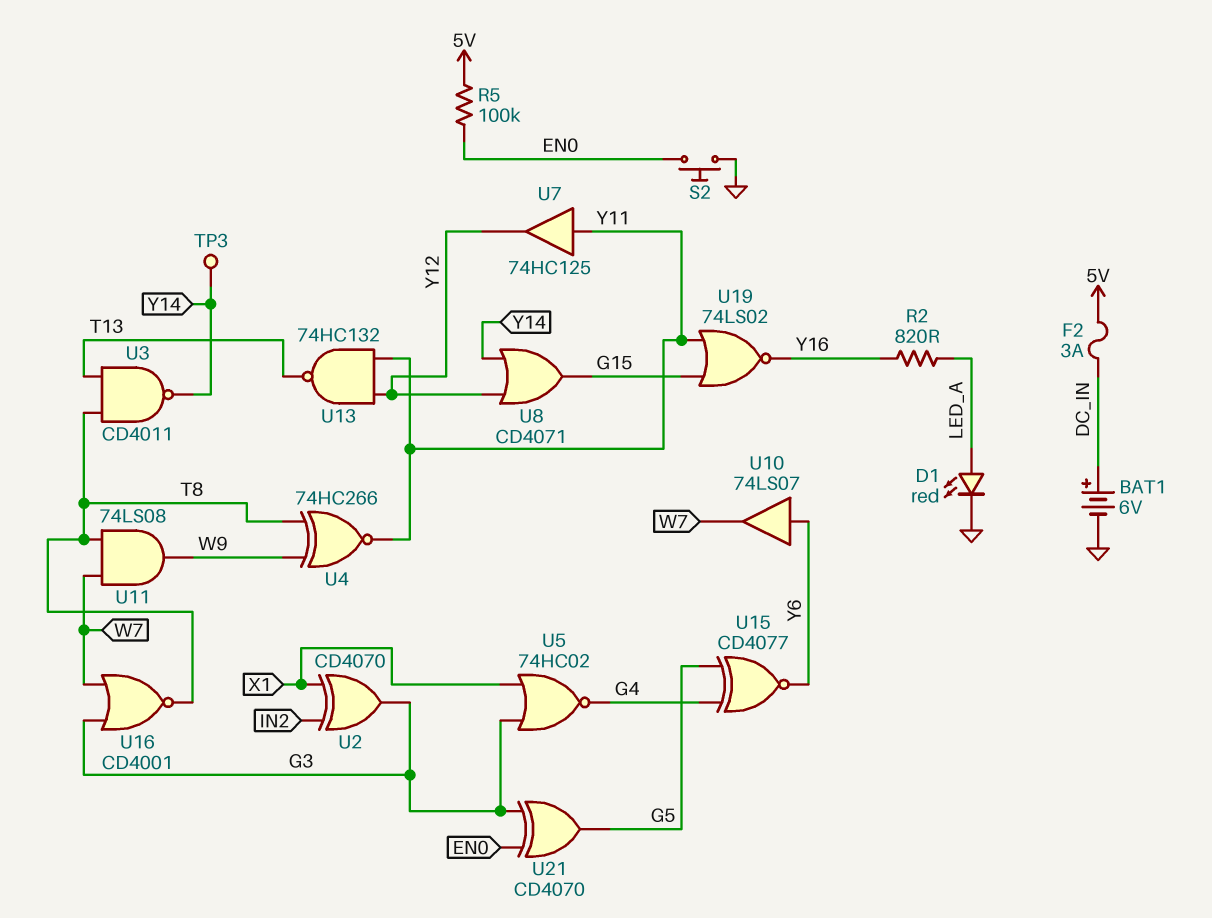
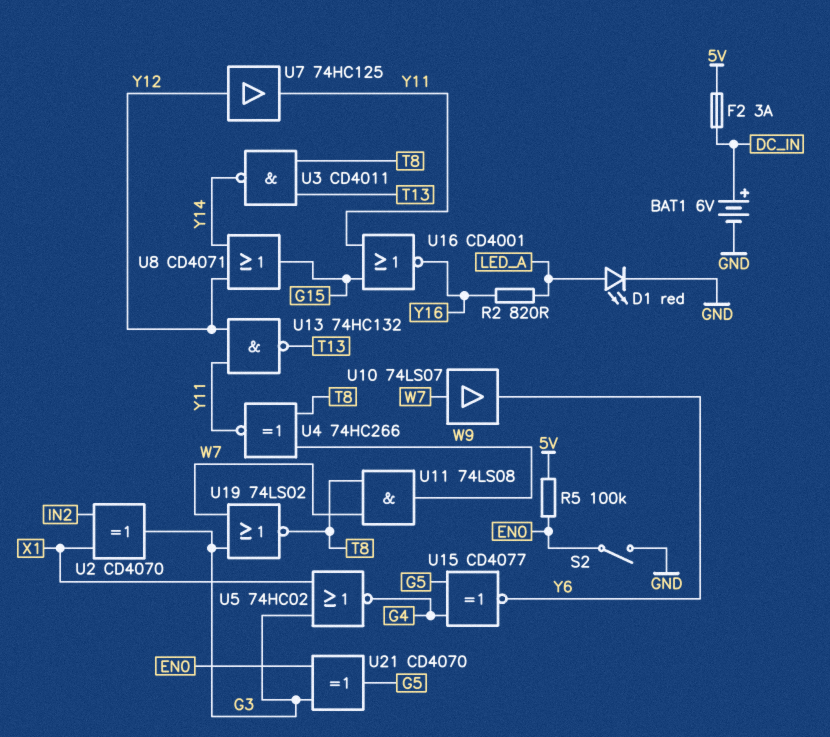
S2: button (EN0, GND) -> switch (EN0, GND)
TP3: test point (Y14) -> none
U7: buffer 74HC125 (in Y11, out Y12) -> buffer 74HC125 (in Y12, out Y11)
U10: buffer 74LS07 (in Y6, out W7) -> buffer 74LS07 (in W7, out Y6)
U16: NOR CD4001 (in G3, in W7, out T8) -> NOR CD4001 (in G15, in Y11, out Y16)
U19: NOR 74LS02 (in G15, in Y11, out Y16) -> NOR 74LS02 (in G3, in W7, out T8)

